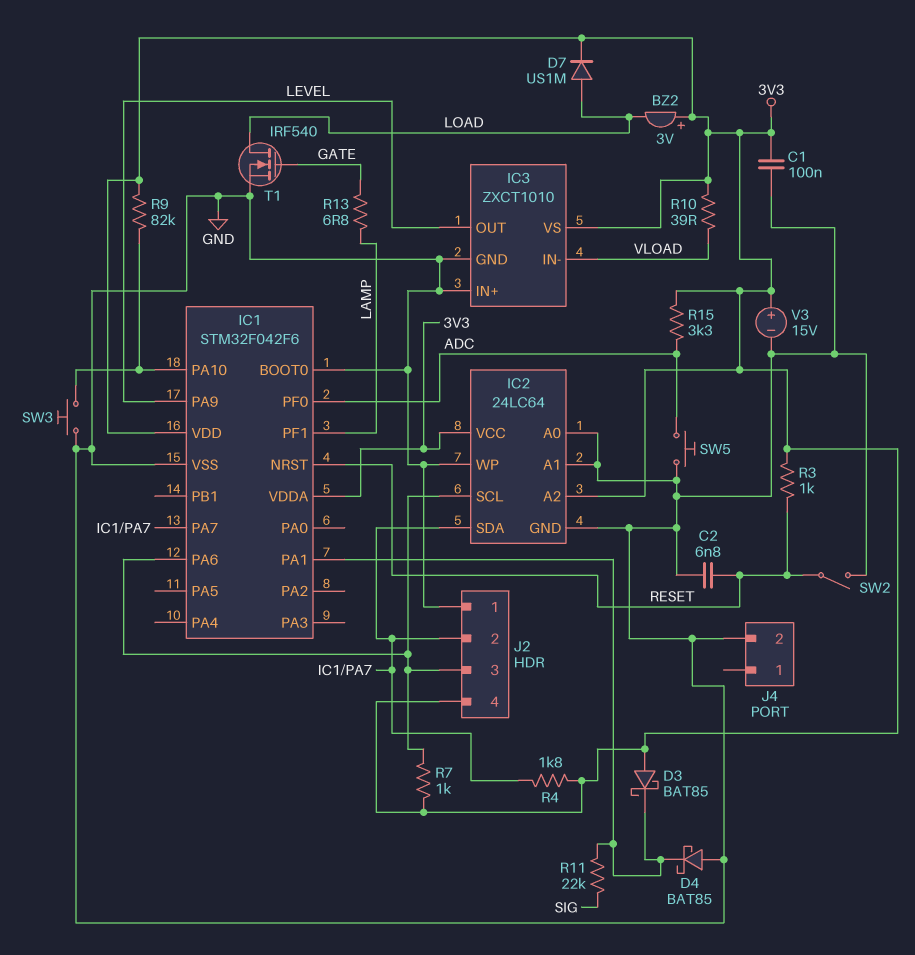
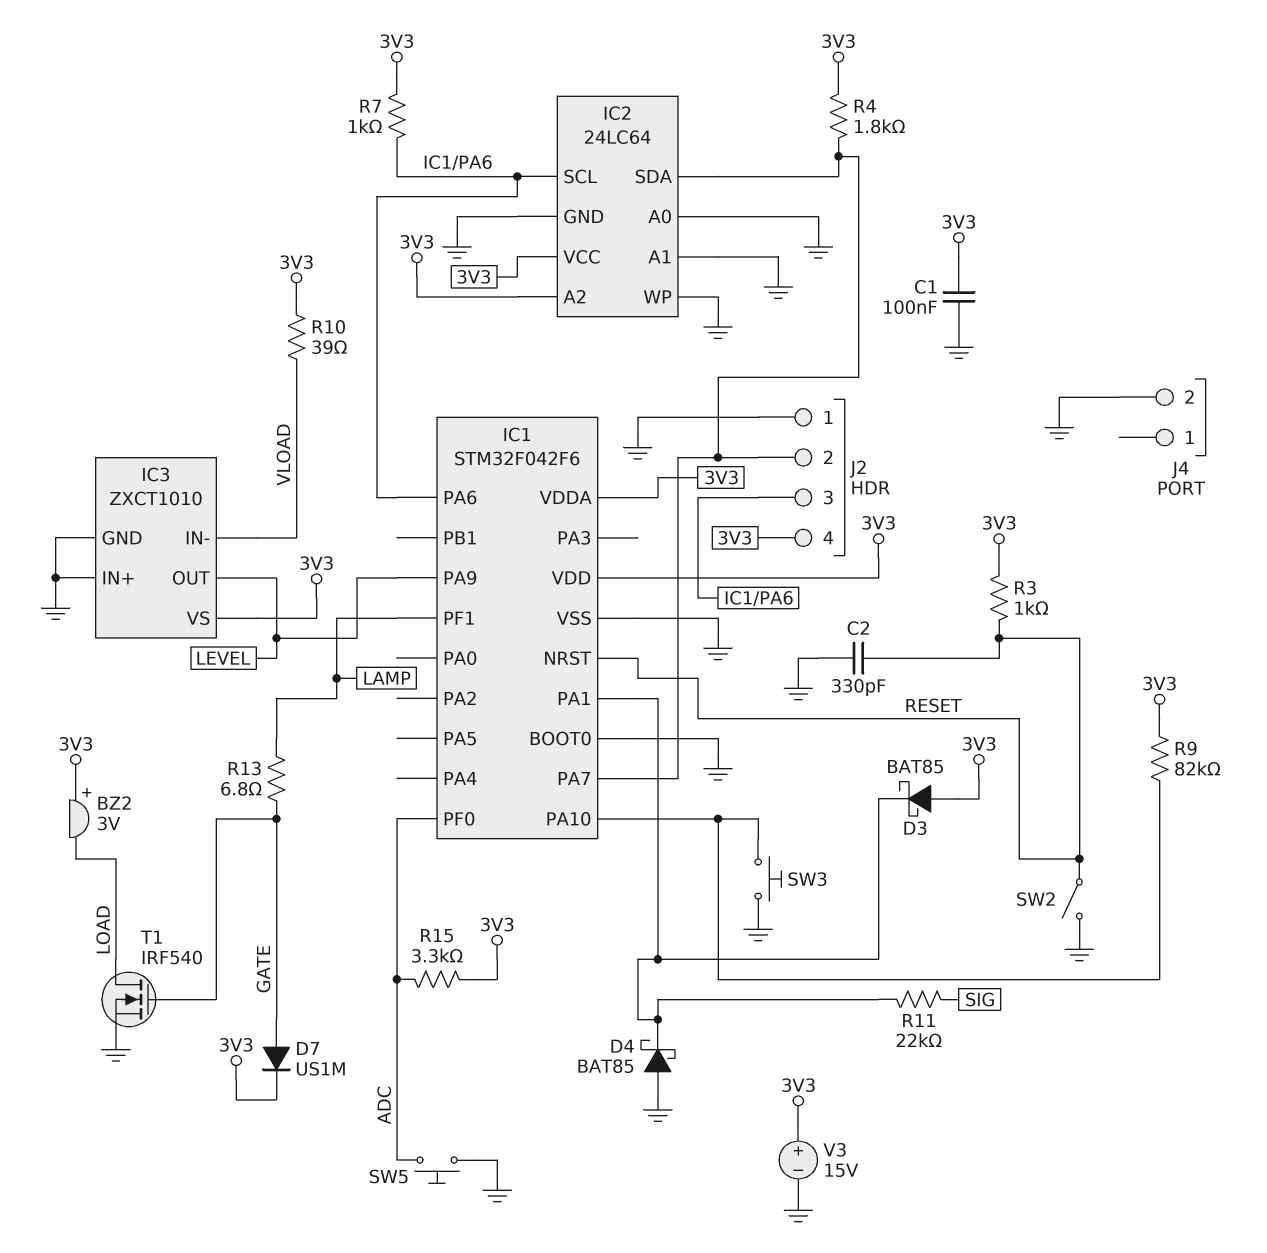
C2: 6.8nF (GND, RESET) -> 330pF (GND, RESET)
D7: diode US1M (A LOAD, K 3V3) -> diode US1M (A GATE, K 3V3)

